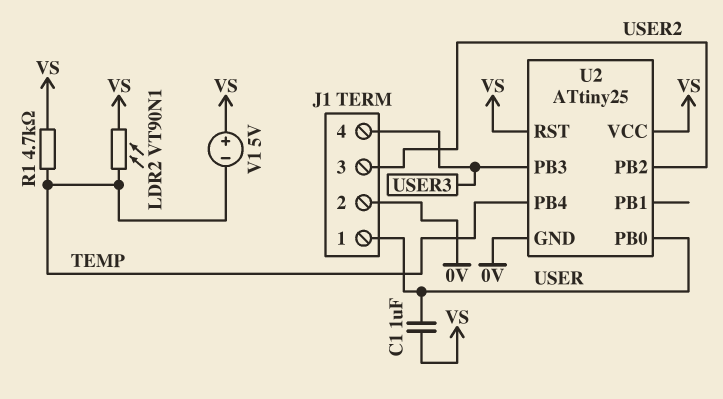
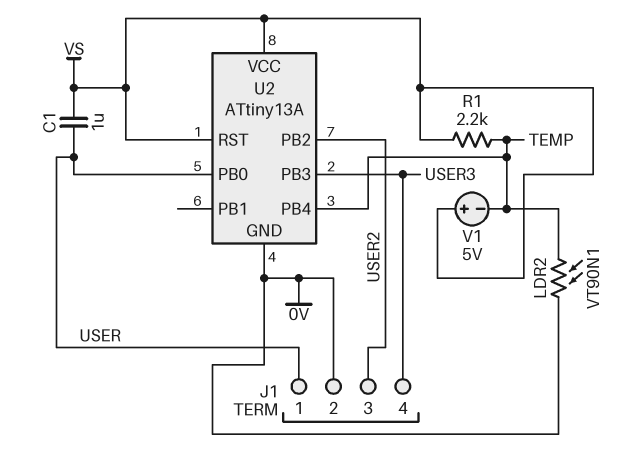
LDR2: VT90N1 (TEMP, VS) -> VT90N1 (0V, TEMP)
R1: 4.7k (TEMP, VS) -> 2.2k (TEMP, VS)
U2: ATtiny25 -> ATtiny13A

